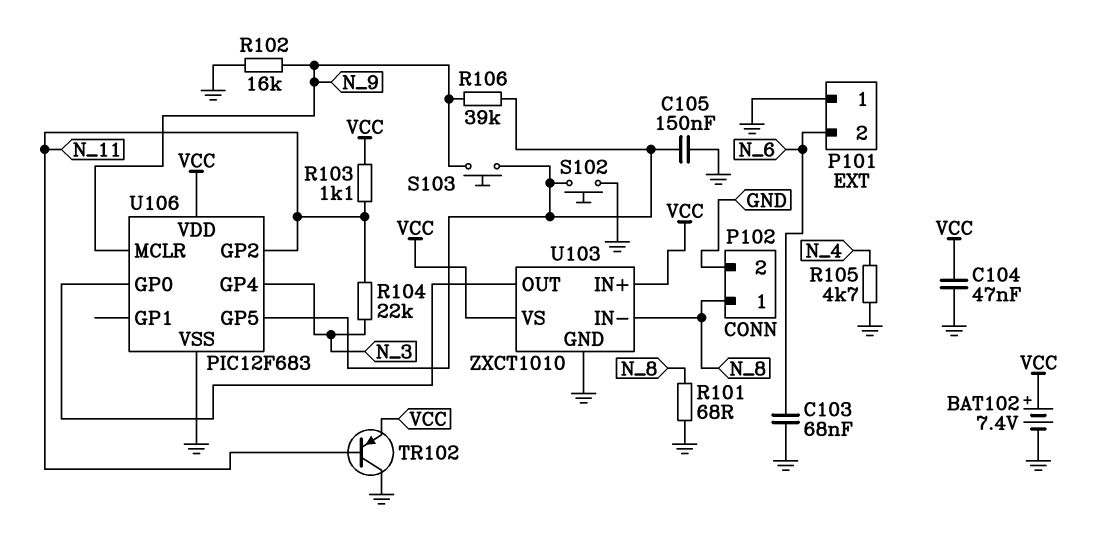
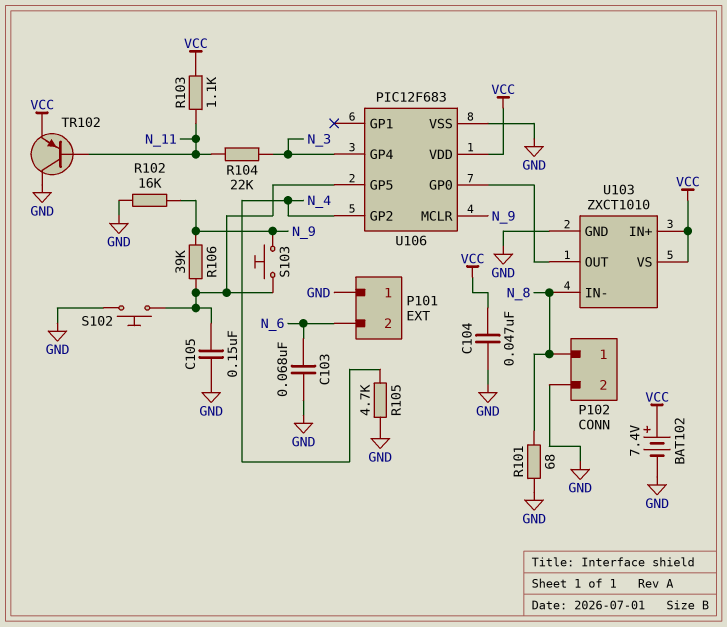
U106 pin GP2: N_11 -> N_4

